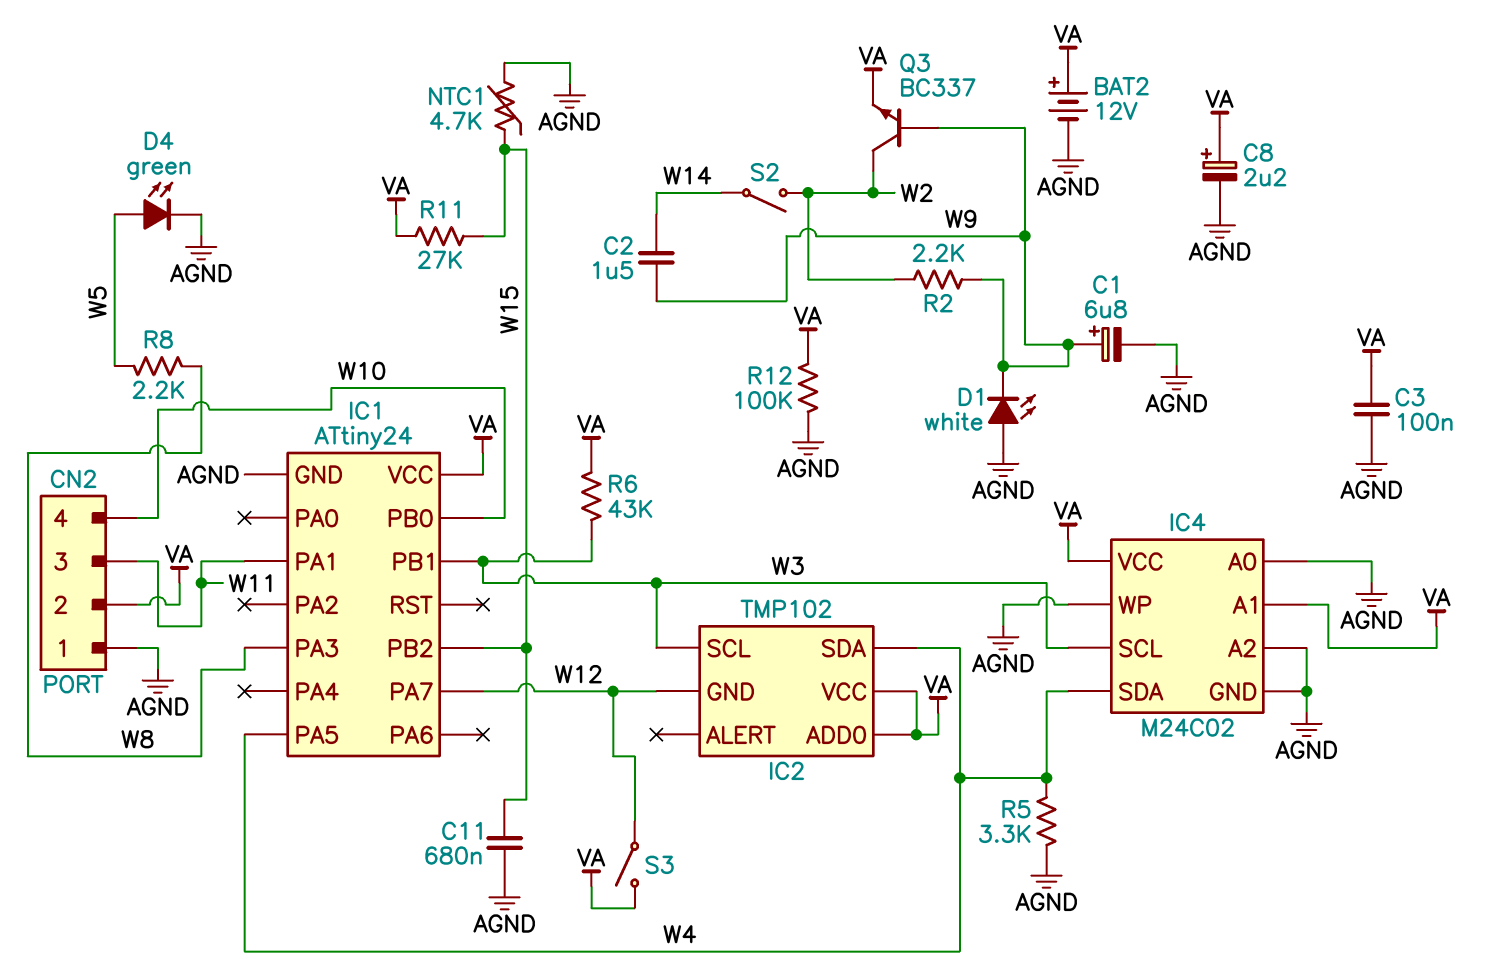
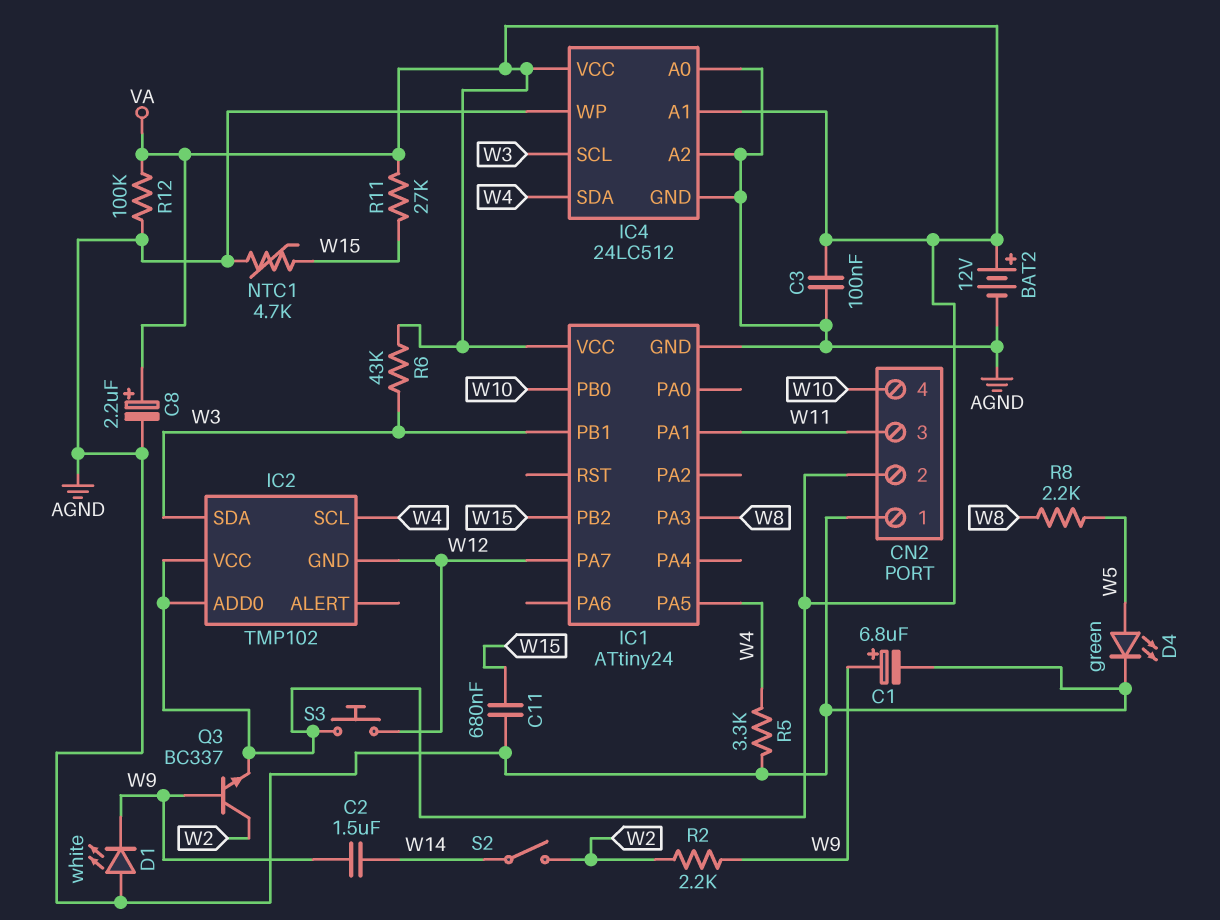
IC2 pin SCL: W3 -> W4
IC2 pin SDA: W4 -> W3
IC4: M24C02 -> 24LC512
S3: switch (VA, W12) -> button (VA, W12)

